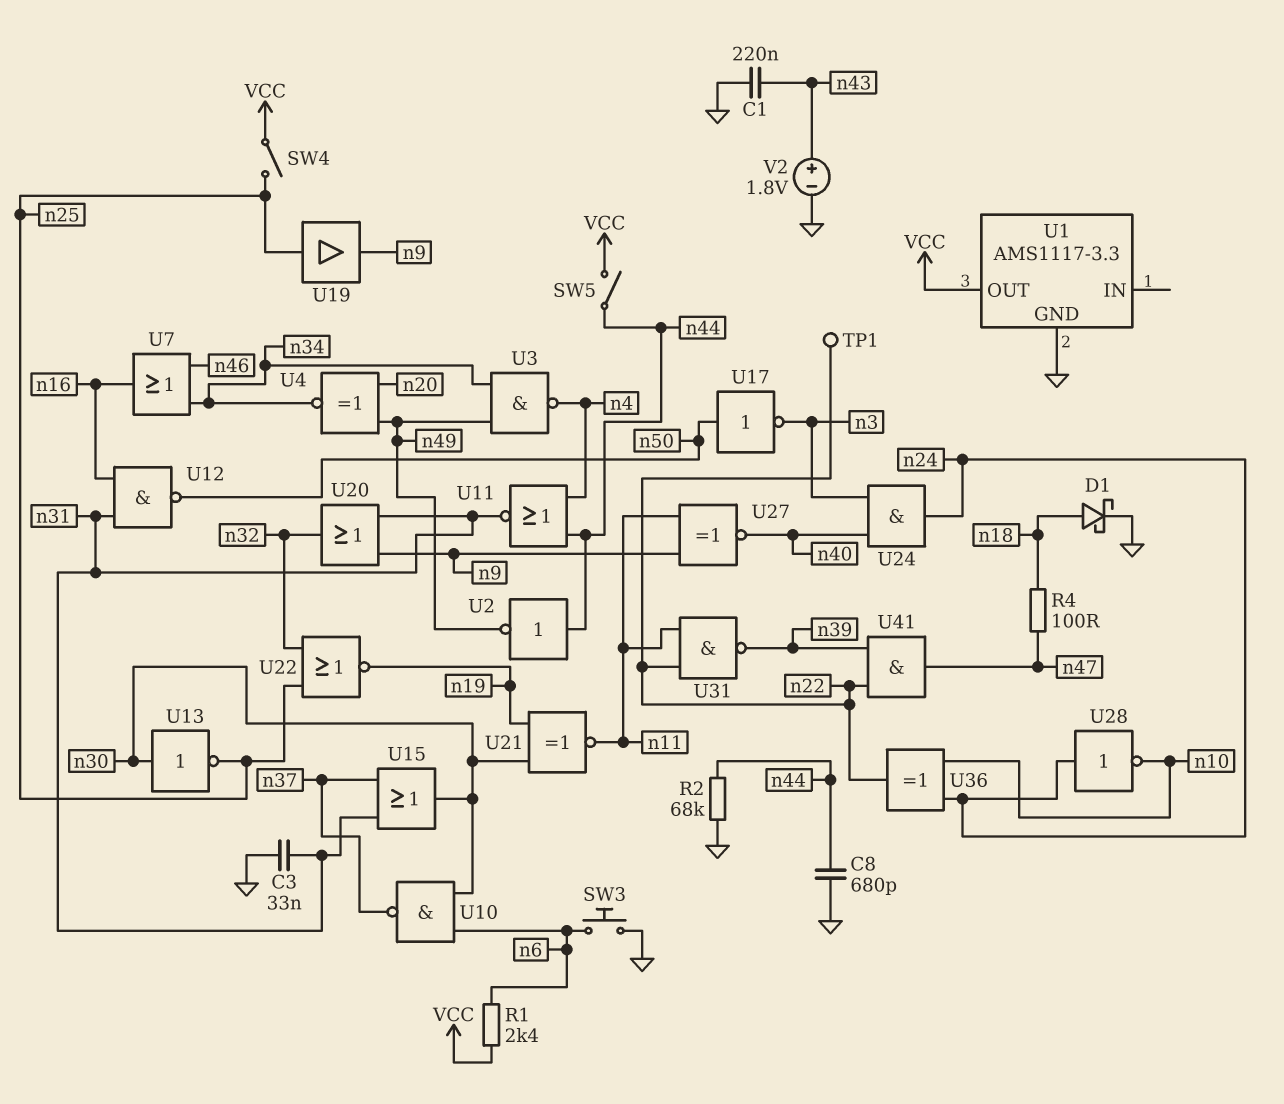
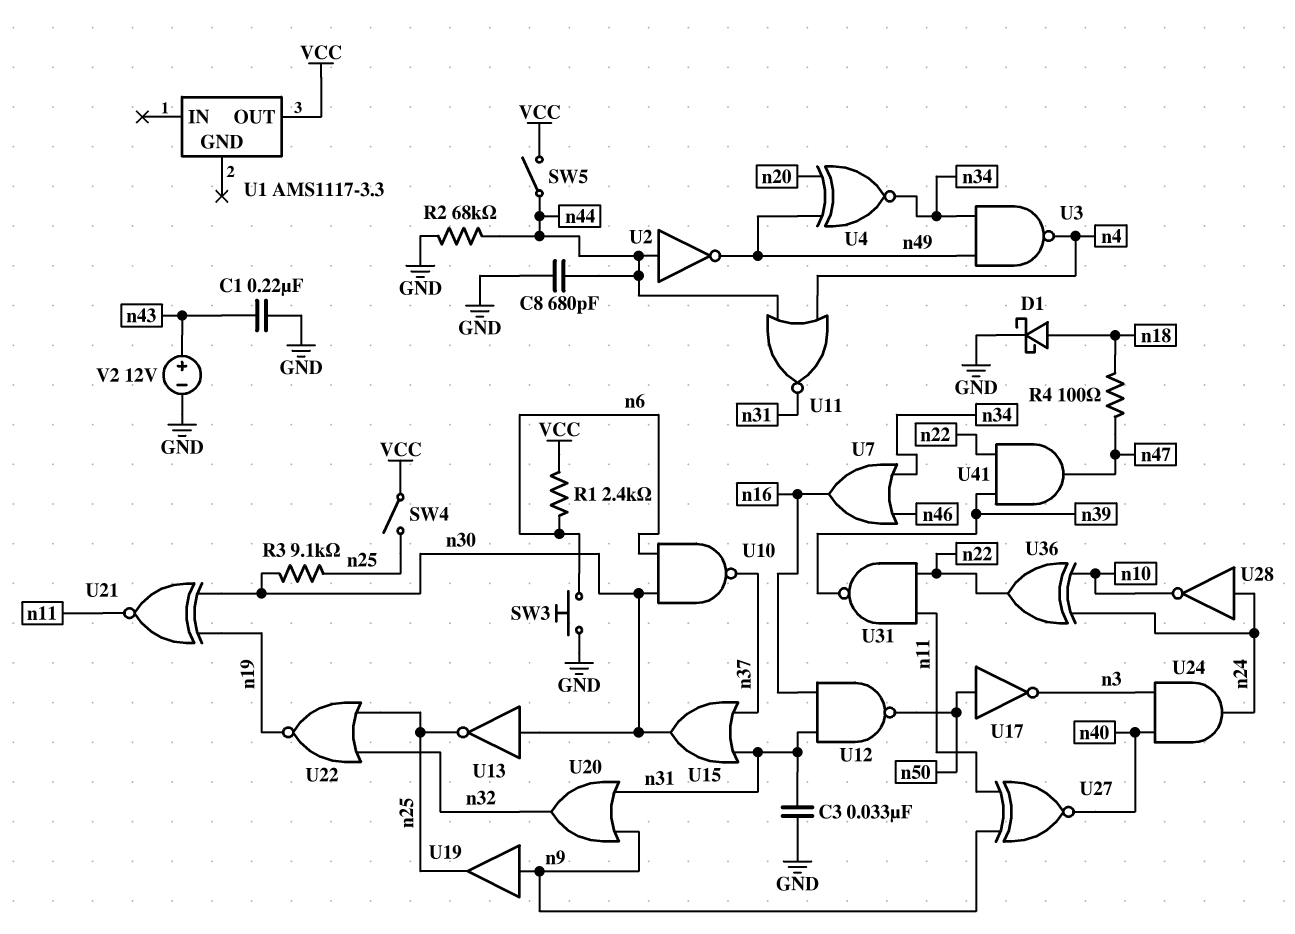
R3: none -> 9.1k (n25, n30)
TP1: test point (n22) -> none
U1 pin GND: GND -> none
U19: buffer (in n25, out n9) -> buffer (in n9, out n25)
V2: 1.8V (plus n43, minus GND) -> 12V (plus n43, minus GND)

